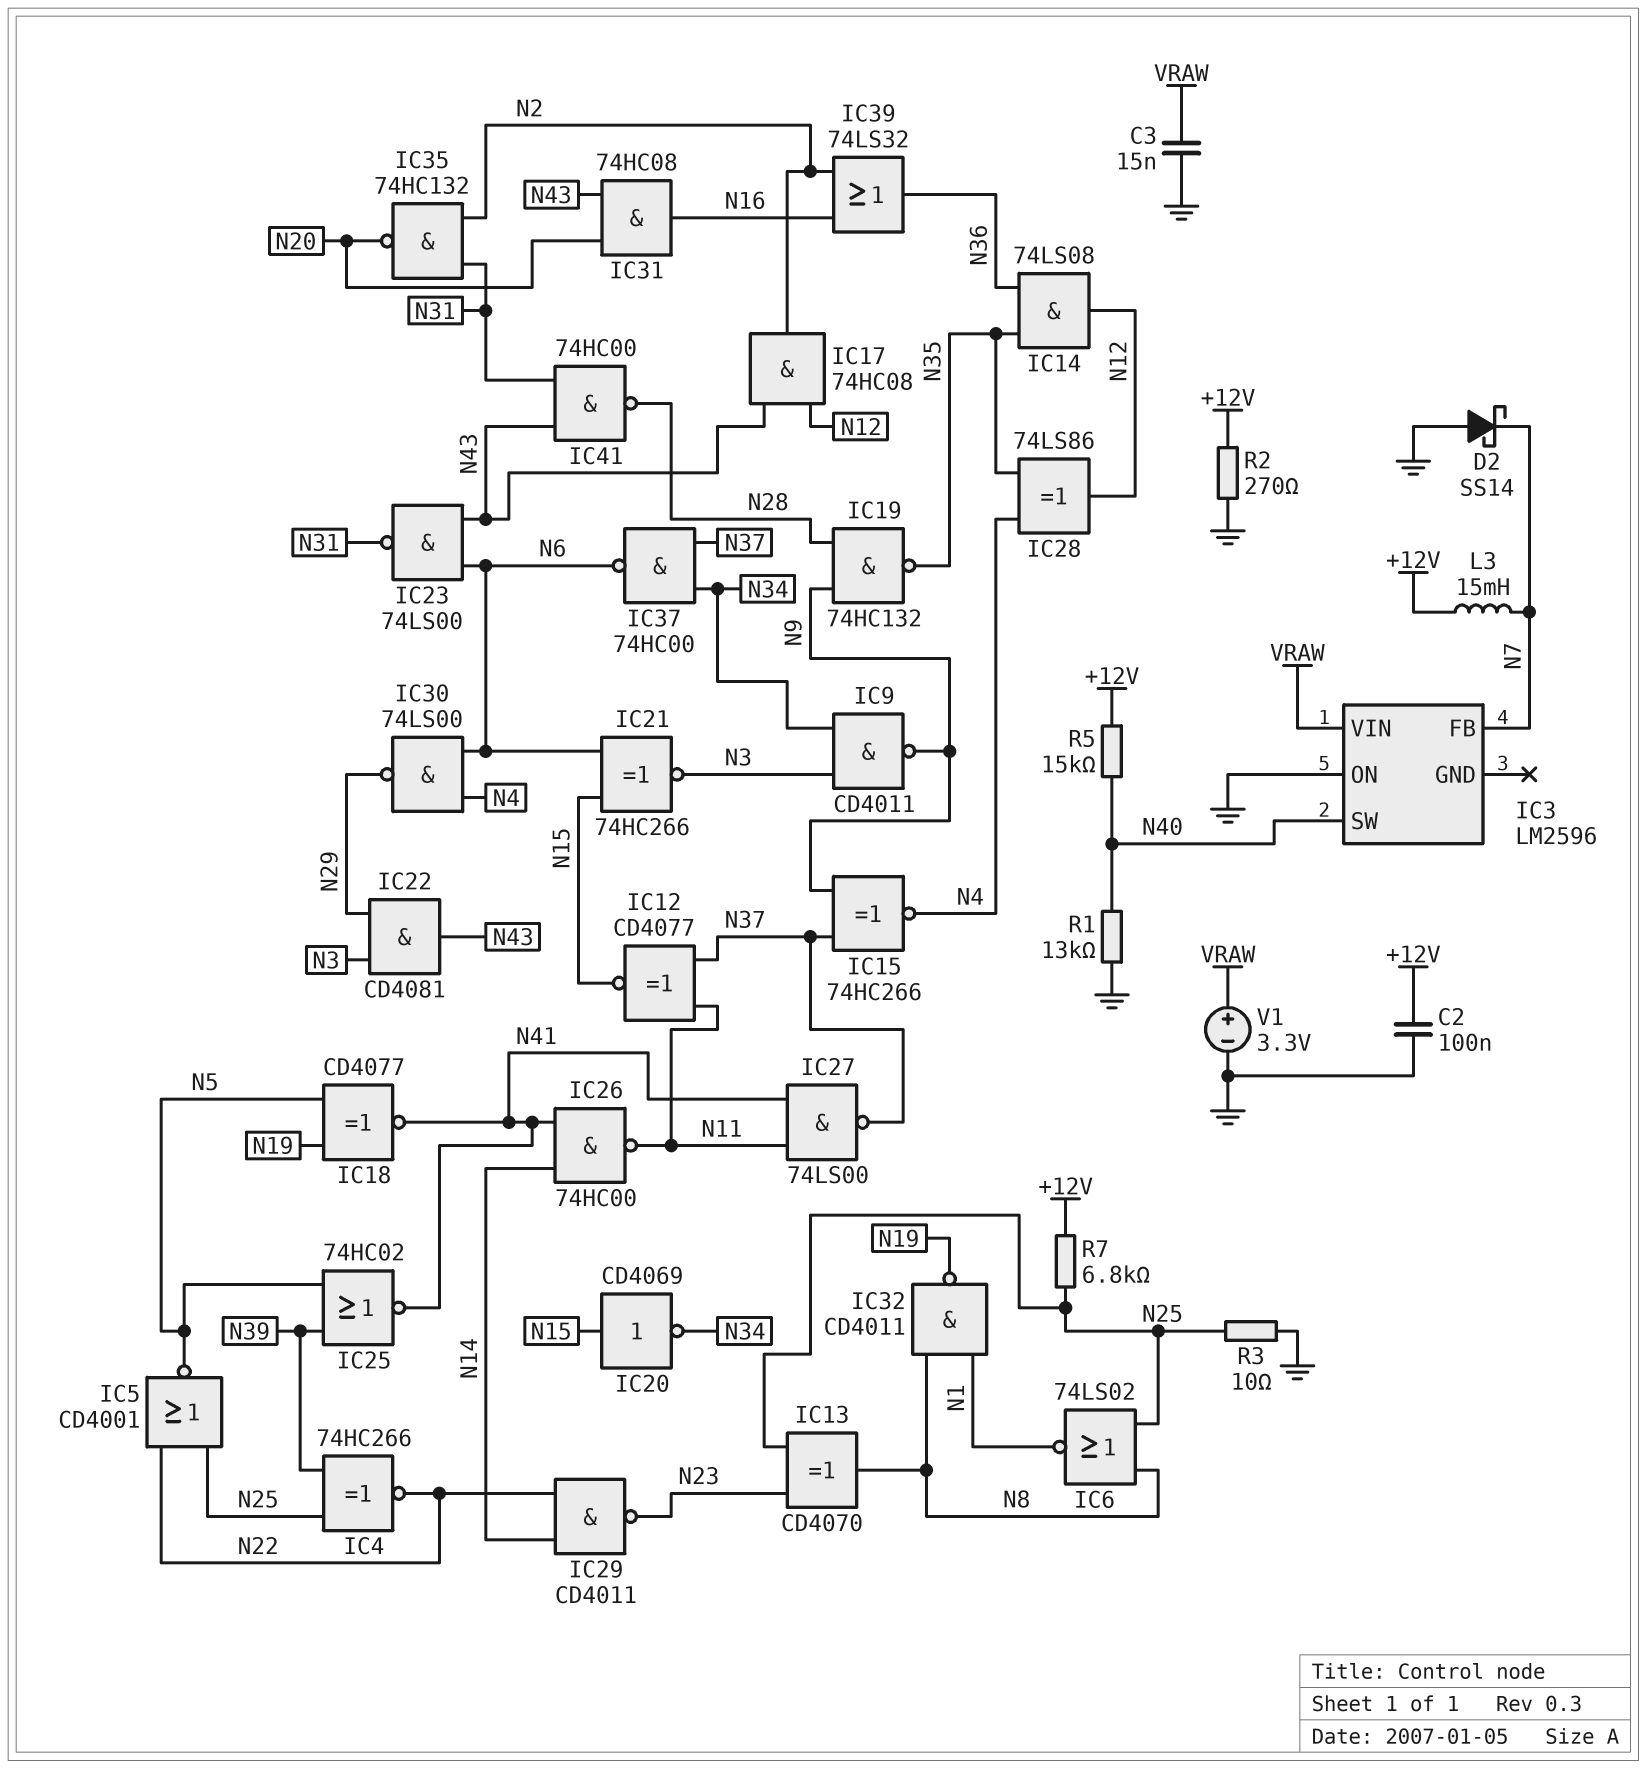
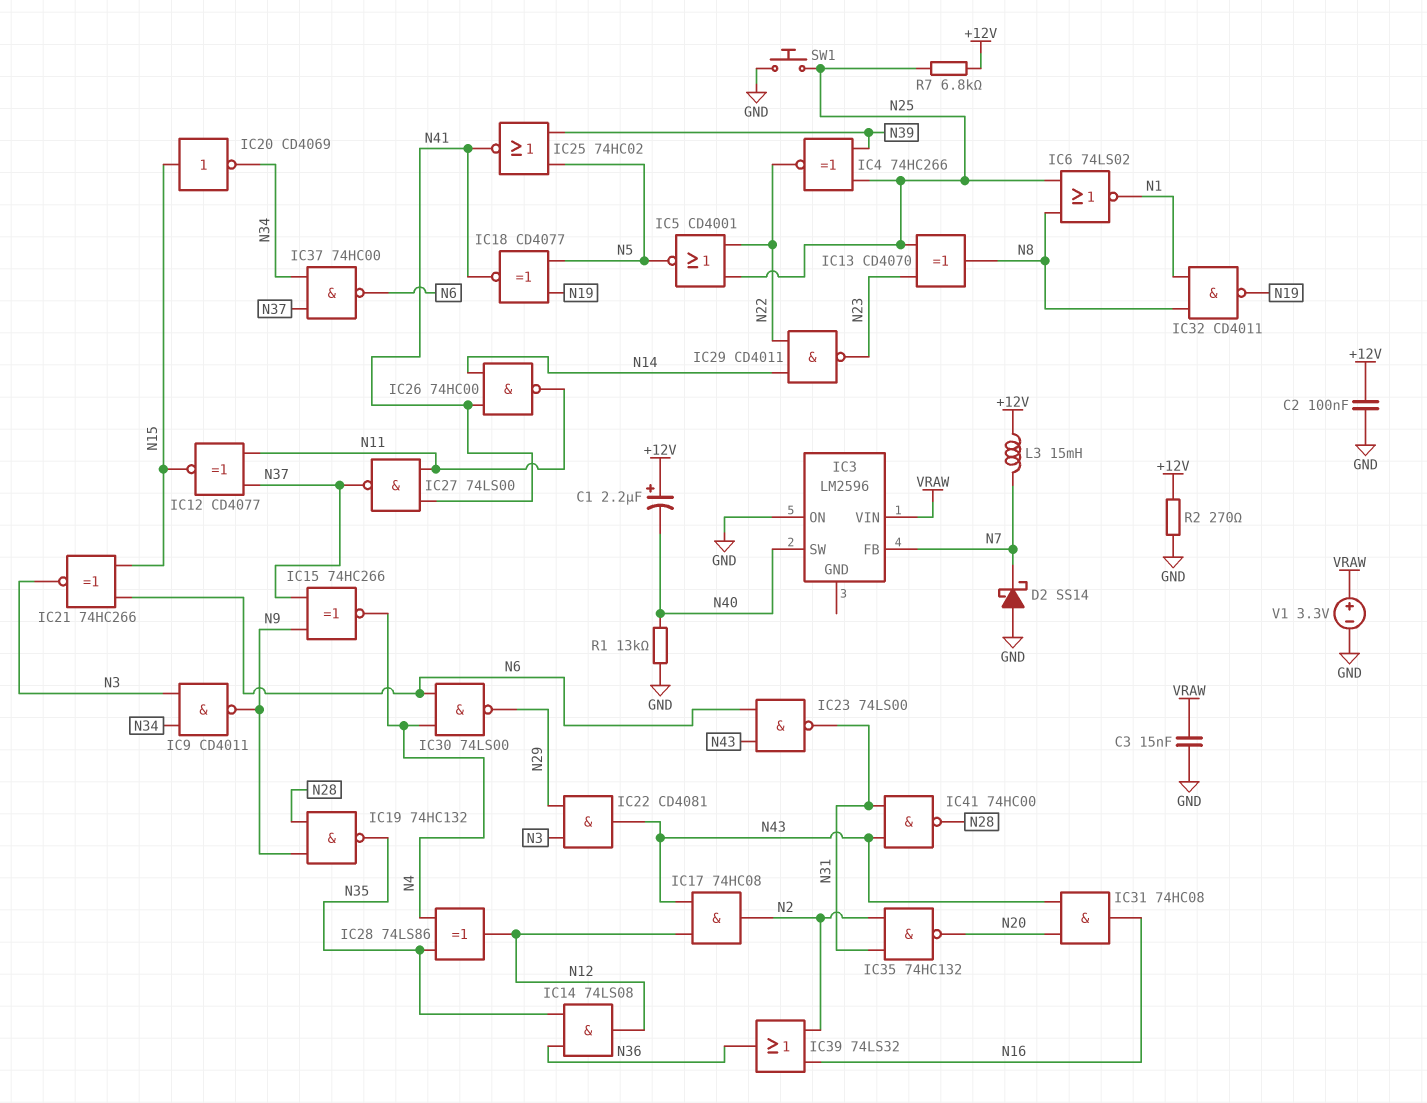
C1: none -> 2.2uF (plus +12V, minus N40)
R3: 10 (GND, N25) -> none
R5: 15k (+12V, N40) -> none
SW1: none -> button (GND, N25)

